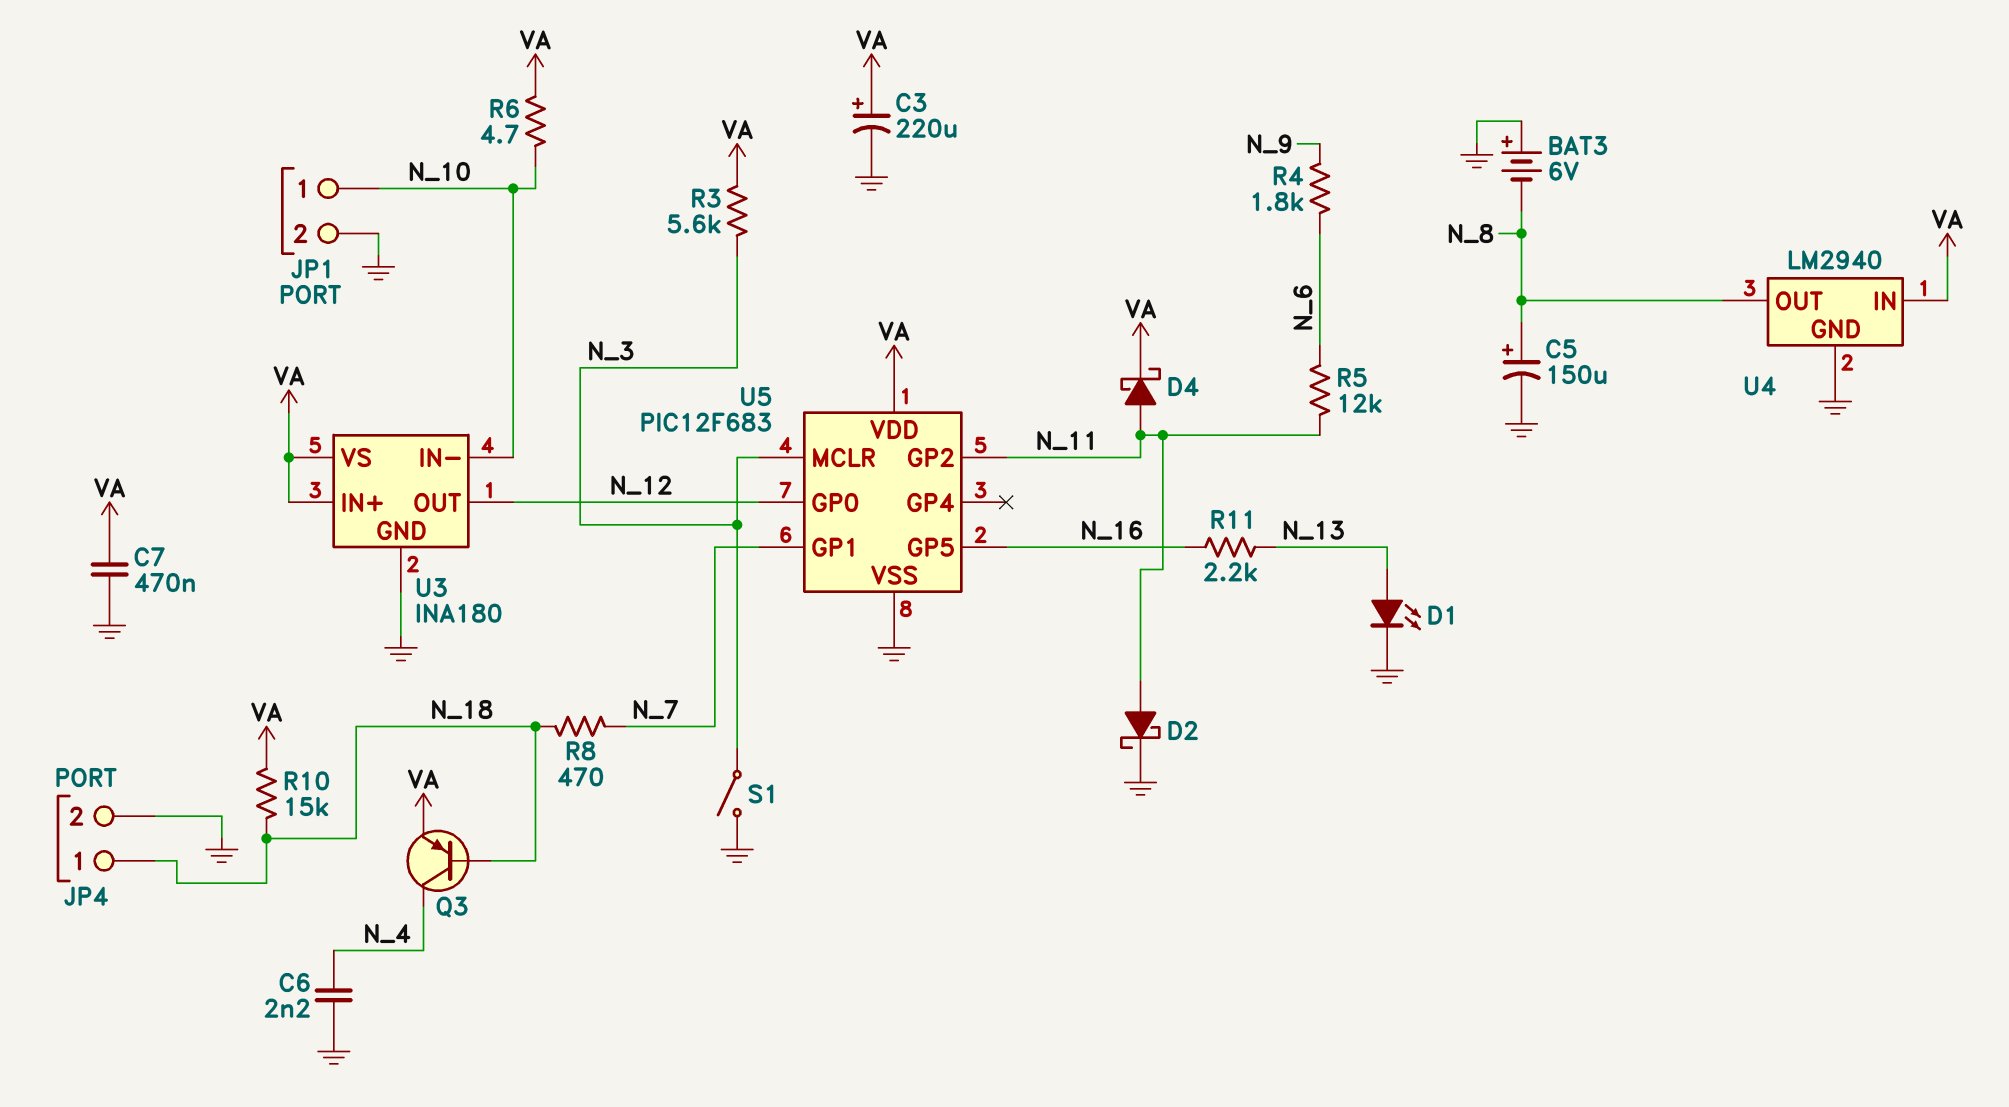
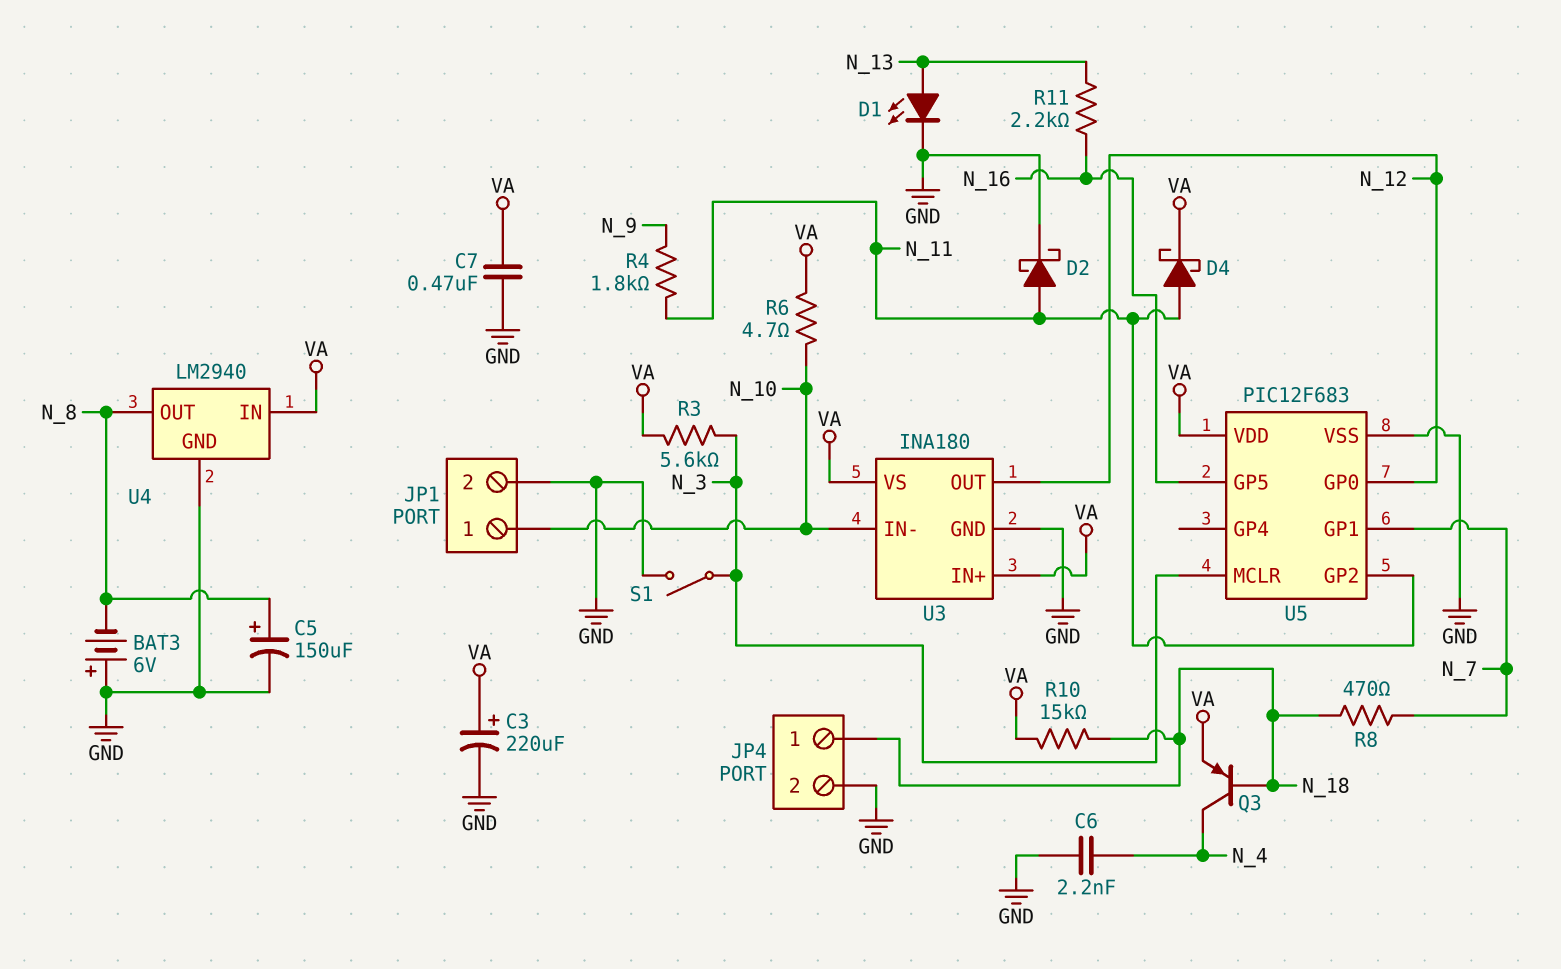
R4: 1.8k (N_6, N_9) -> 1.8k (N_9, N_11)
R5: 12k (N_6, N_11) -> none

